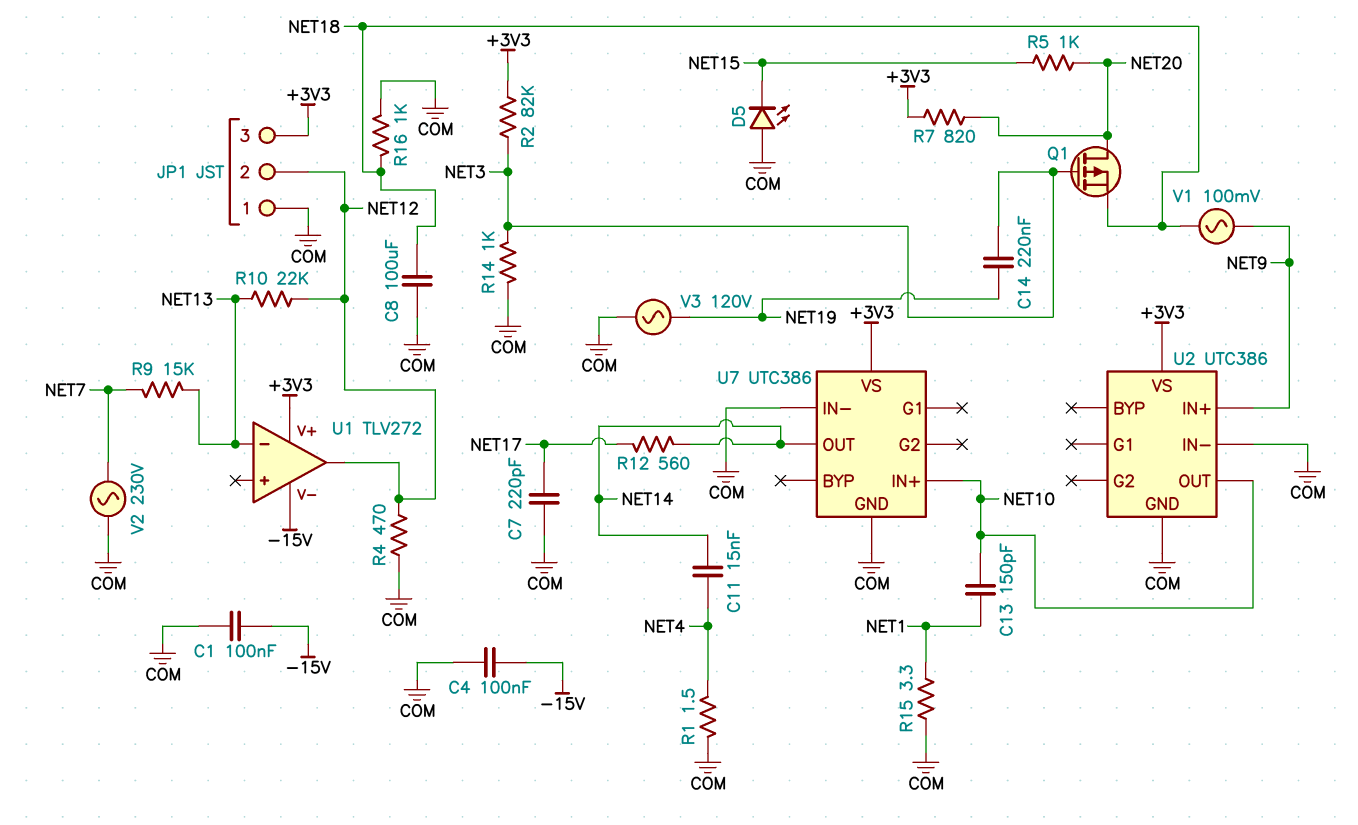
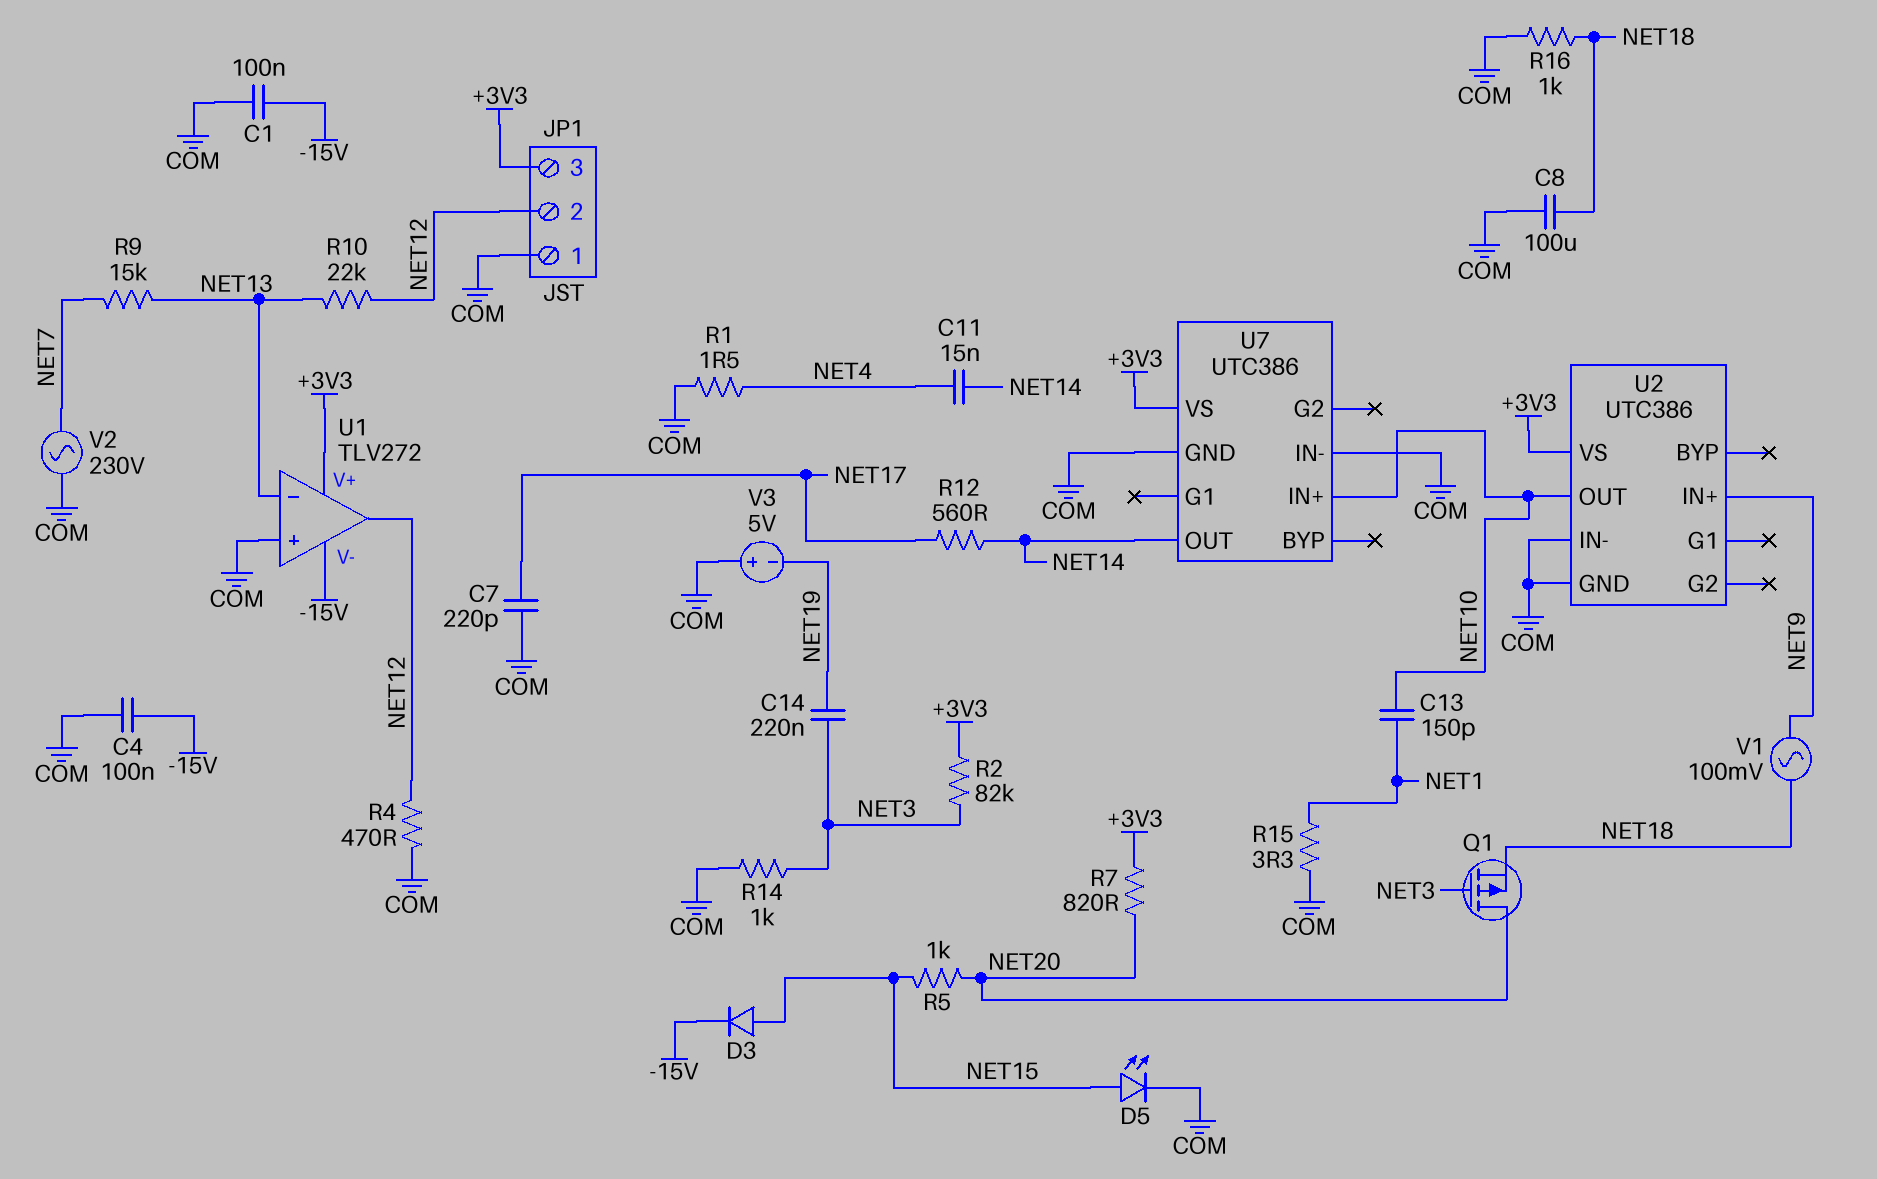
D3: none -> diode (A NET15, K -15V)
D5: LED (A COM, K NET15) -> LED (A NET15, K COM)
U1 pin in+: none -> COM
V3: AC 120V (COM, NET19) -> 5V (plus COM, minus NET19)

